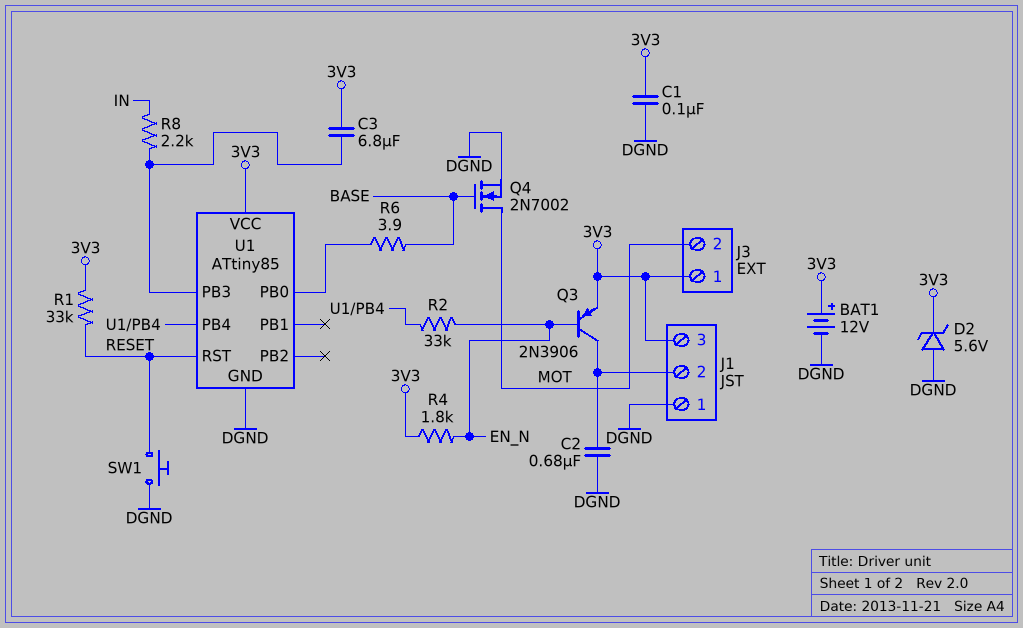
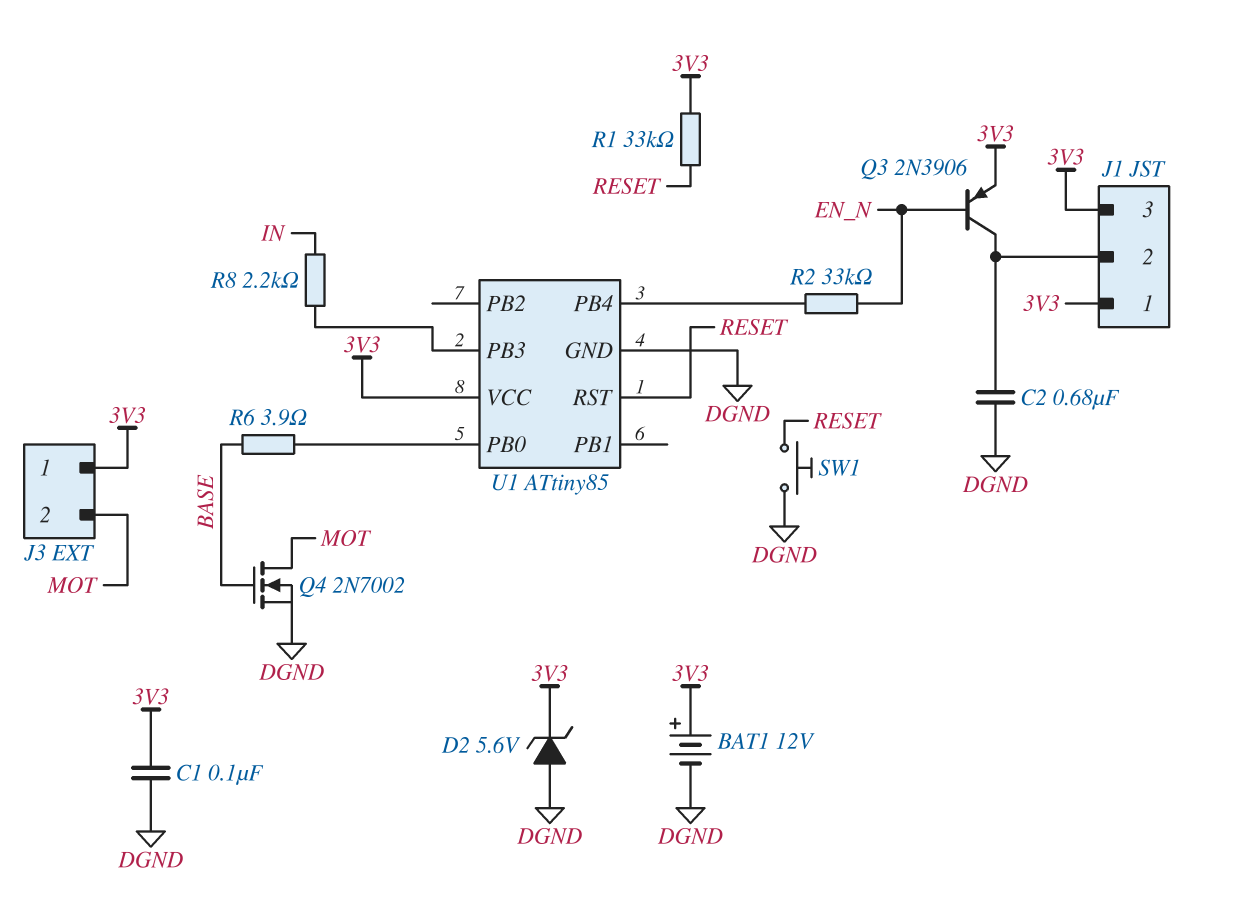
C3: 6.8uF (3V3, U1/PB3) -> none
J1 pin 1: DGND -> 3V3
R4: 1.8k (3V3, EN_N) -> none

